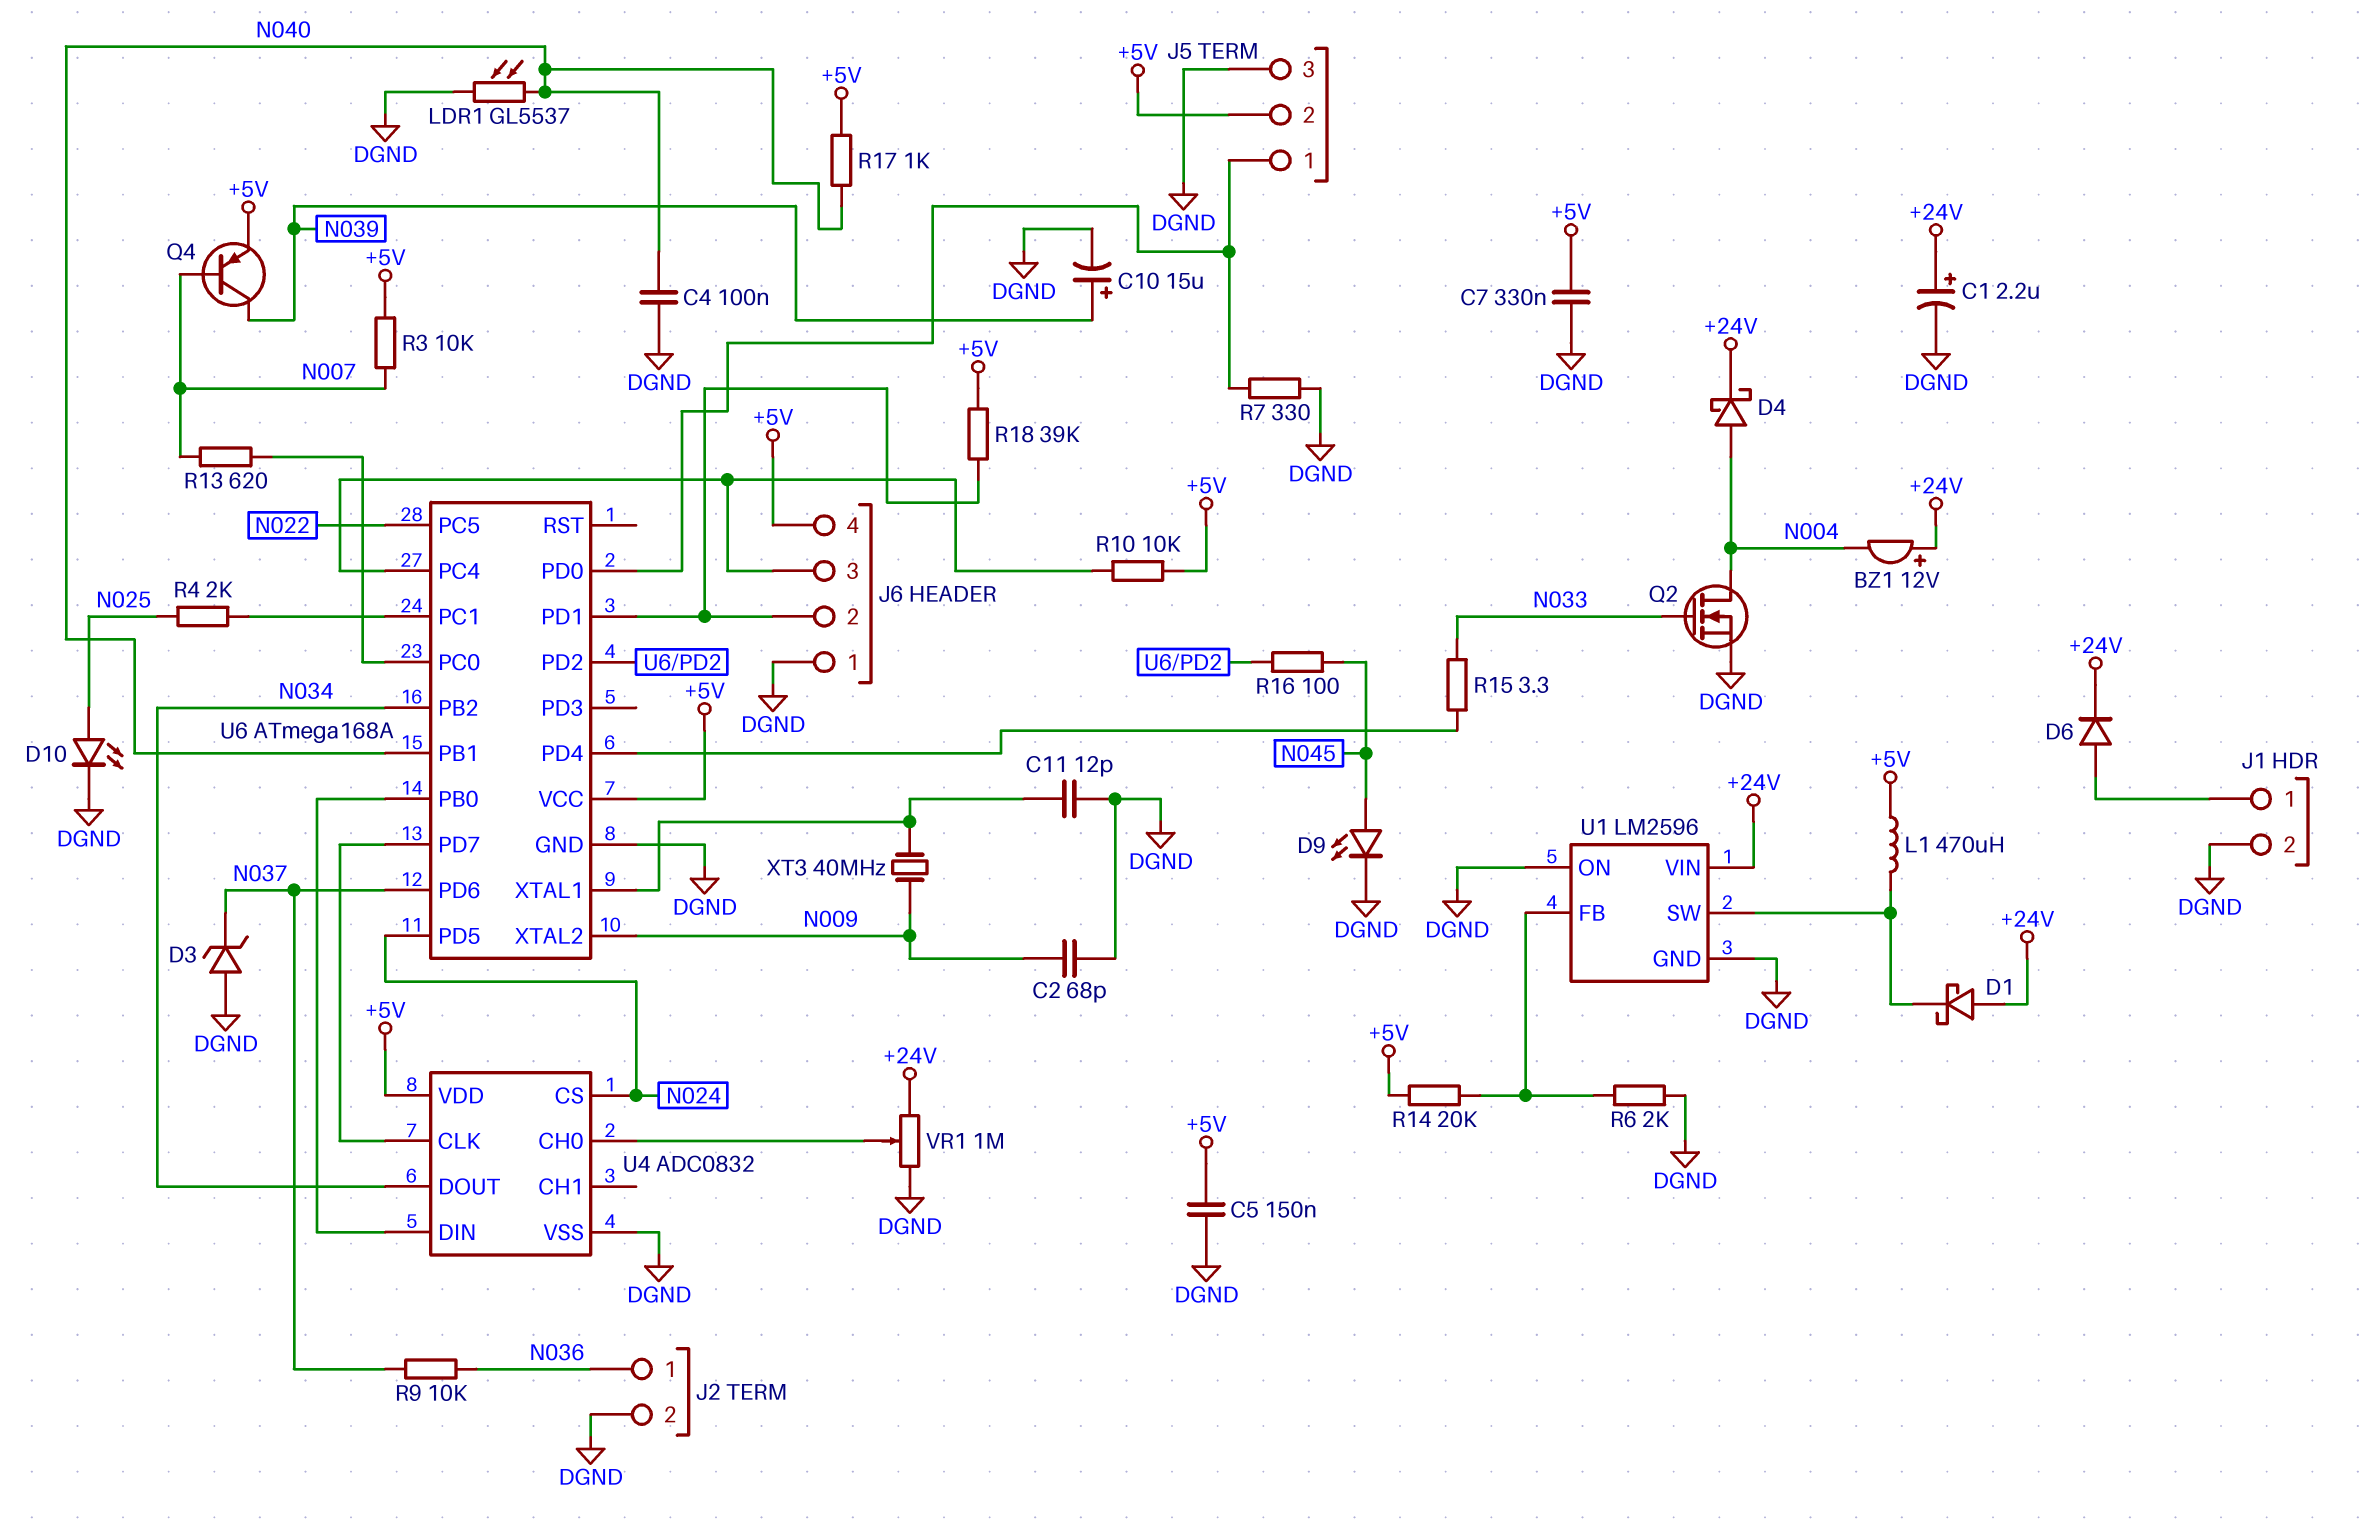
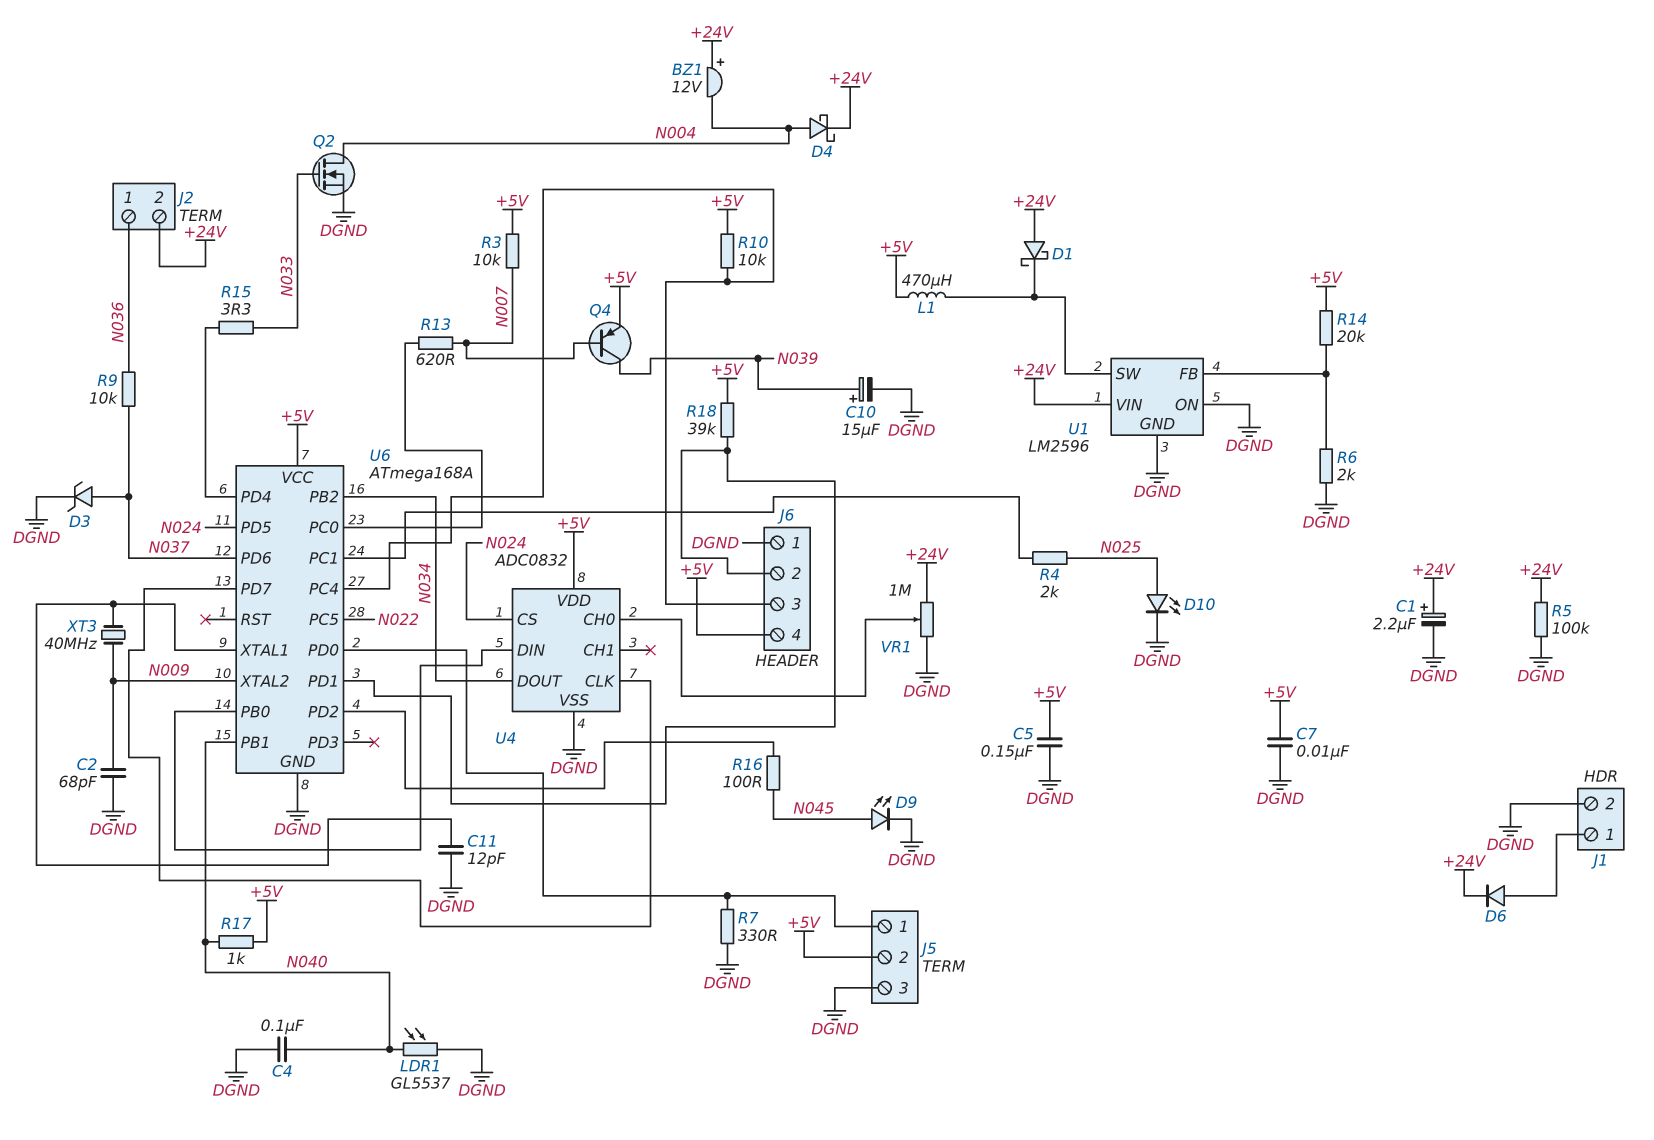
C7: 330nF (+5V, DGND) -> 10nF (+5V, DGND)
D3: zener (A DGND, K N037) -> zener (A N037, K DGND)
J2 pin 2: DGND -> +24V
R5: none -> 100k (+24V, DGND)

